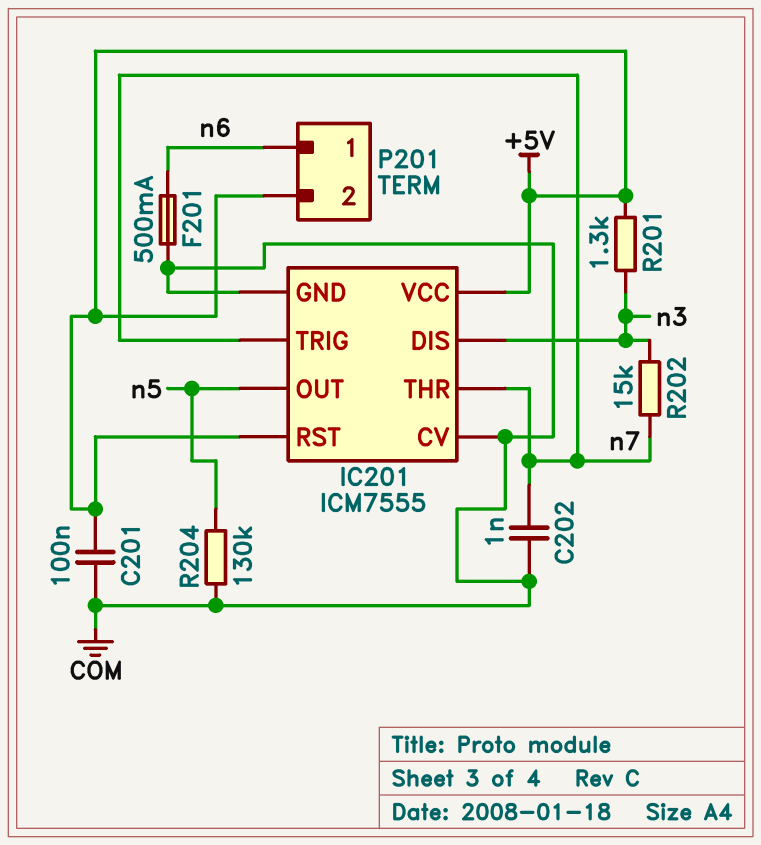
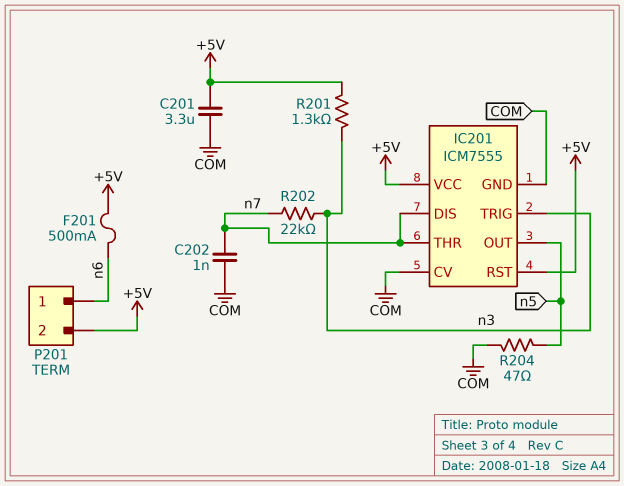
C201: 100nF (+5V, COM) -> 3.3uF (+5V, COM)
F201: 500mA (COM, n6) -> 500mA (+5V, n6)
IC201 pin DIS: n3 -> n7
IC201 pin TRIG: n7 -> n3
R202: 15k (n3, n7) -> 22k (n3, n7)
R204: 130k (COM, n5) -> 47 (COM, n5)

